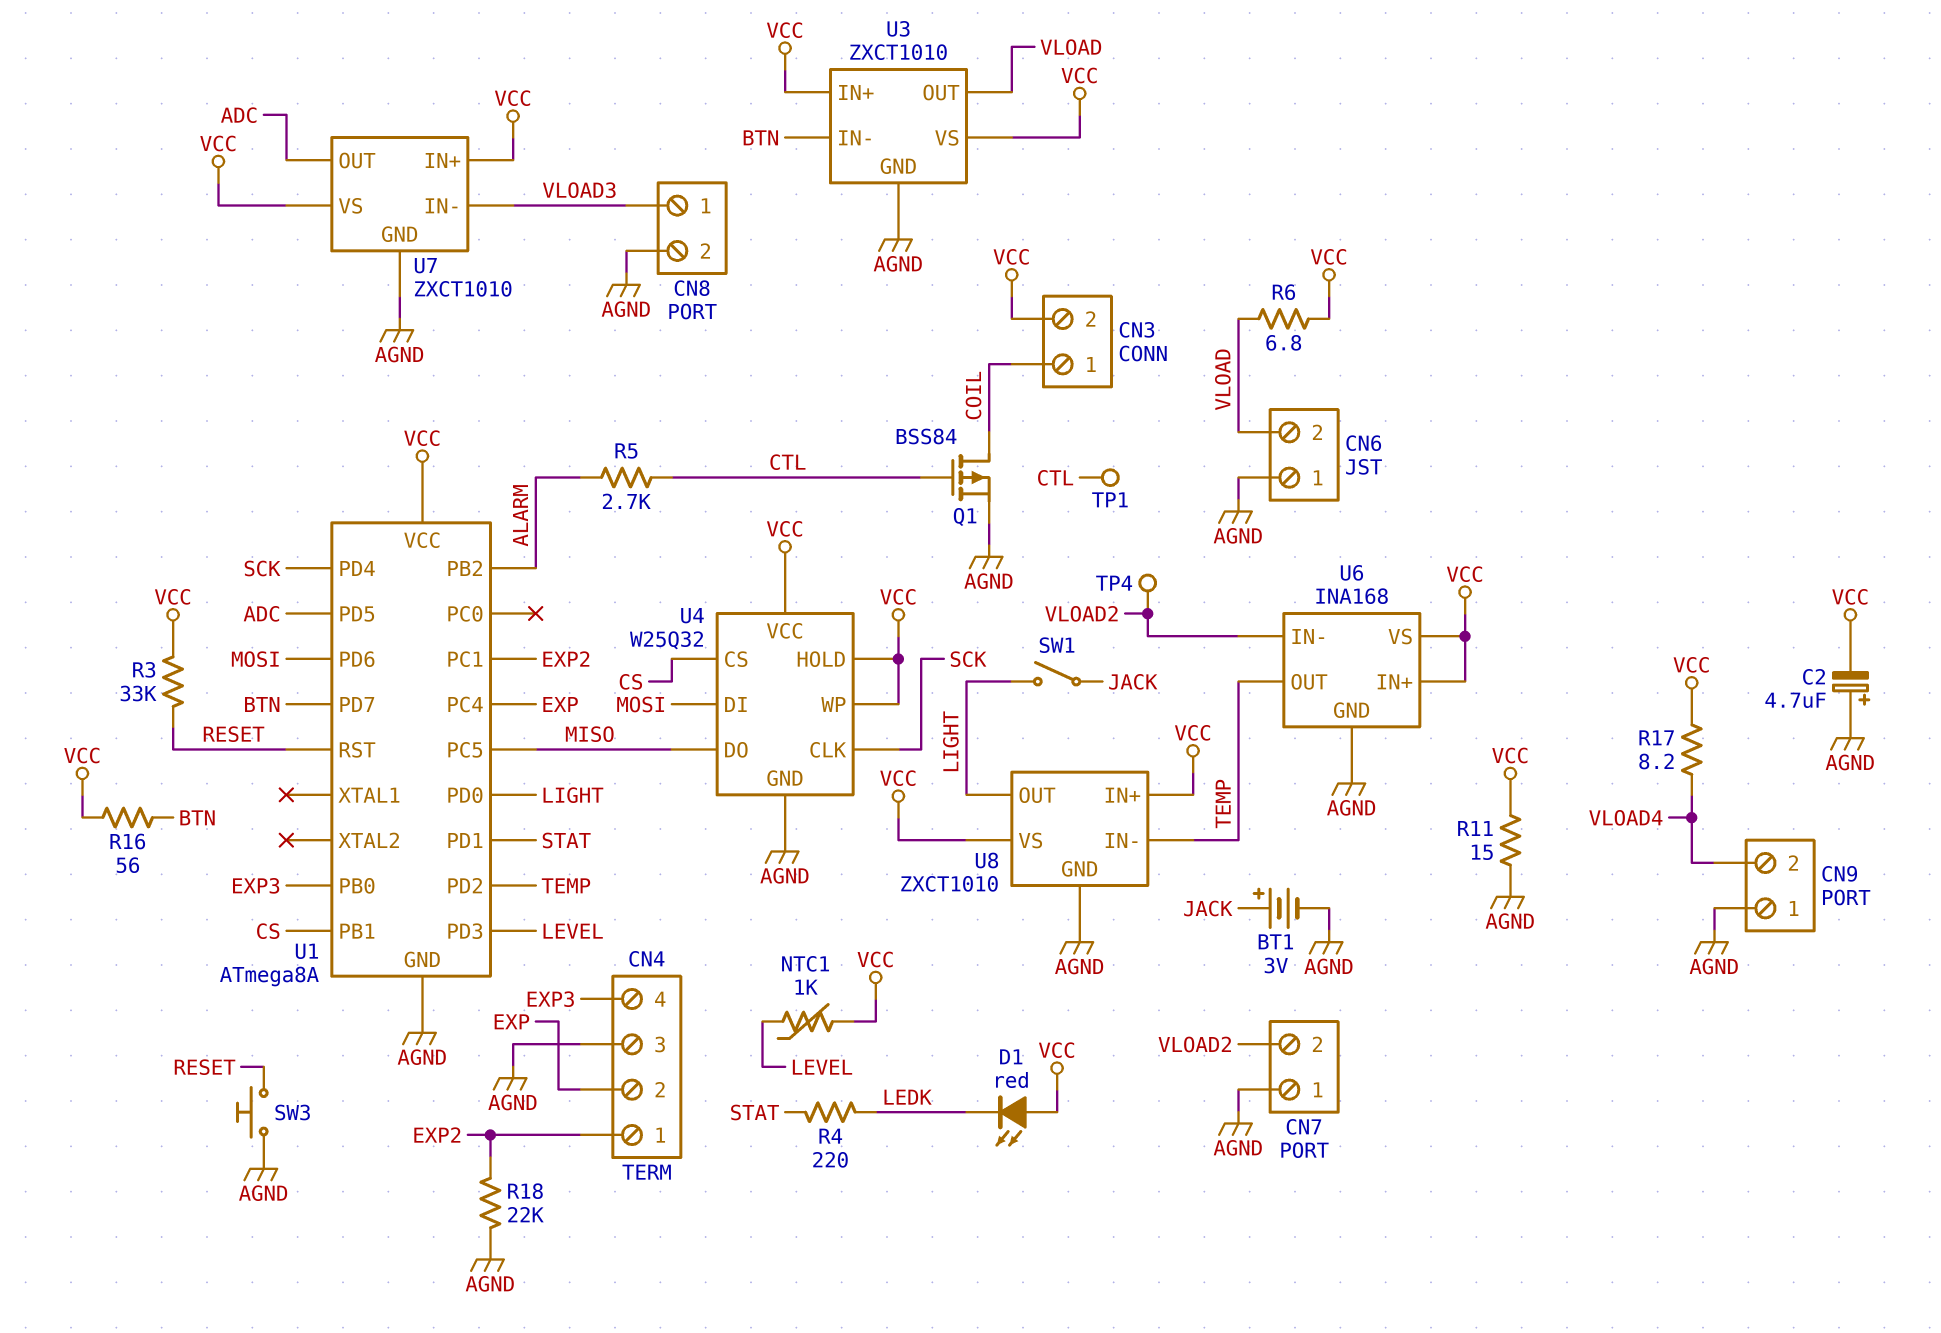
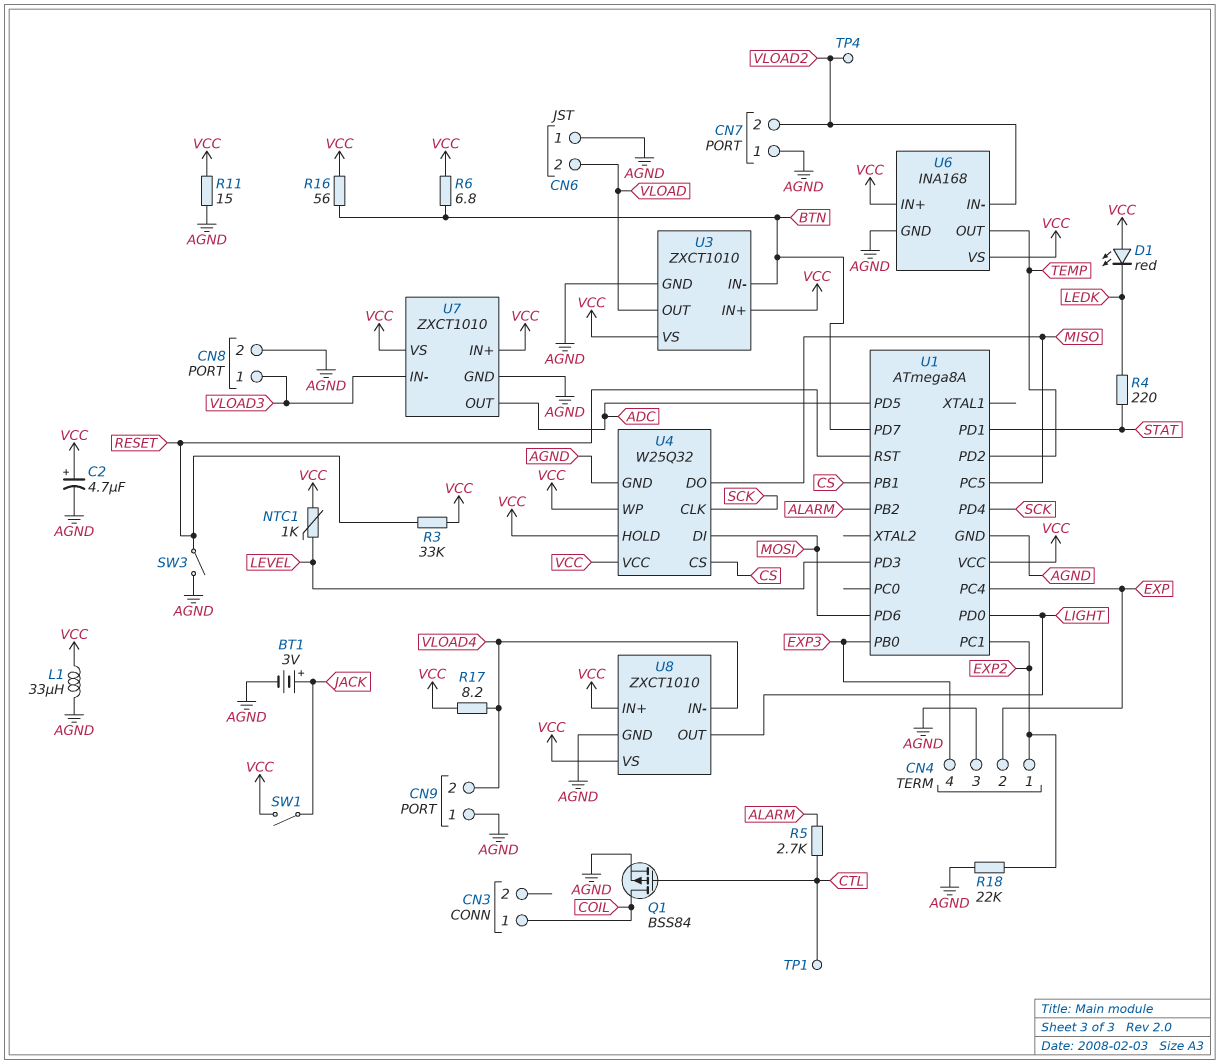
C2: 4.7uF (plus AGND, minus VCC) -> 4.7uF (plus VCC, minus AGND)
CN3 pin 2: VCC -> none
L1: none -> 33uH (AGND, VCC)
R6: 6.8 (VCC, VLOAD) -> 6.8 (BTN, VCC)
SW1: switch (JACK, LIGHT) -> switch (JACK, VCC)
SW3: button (AGND, RESET) -> switch (AGND, RESET)
U8 pin IN-: TEMP -> VLOAD4

